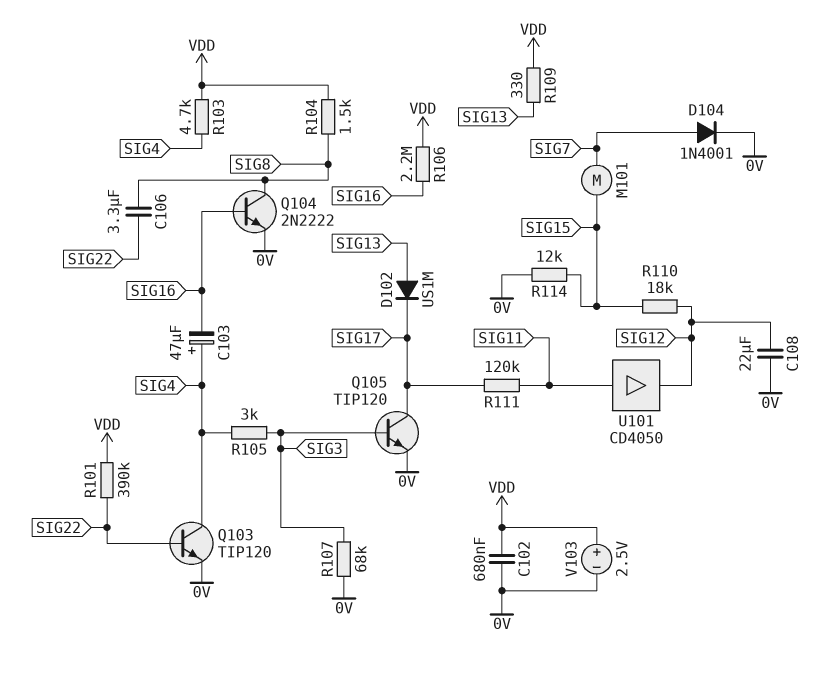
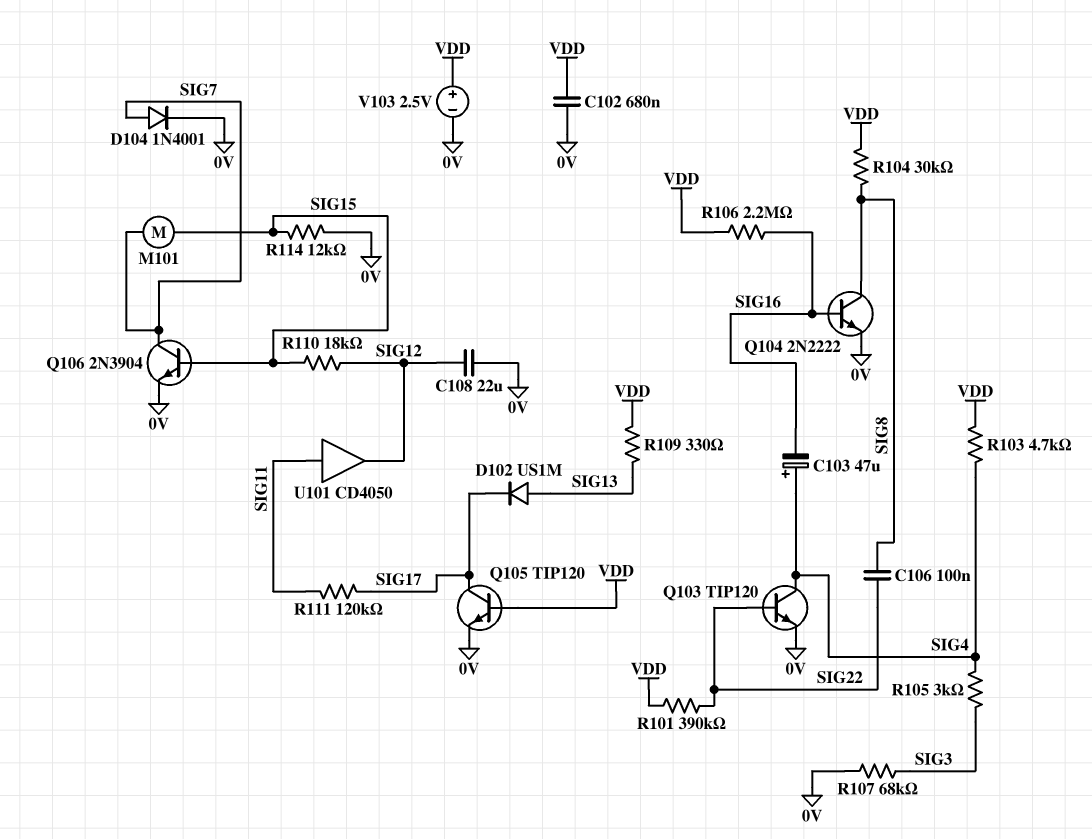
C106: 3.3uF (SIG8, SIG22) -> 100nF (SIG8, SIG22)
Q105: NPN TIP120 (B SIG3, C SIG17, E 0V) -> NPN TIP120 (B VDD, C SIG17, E 0V)
Q106: none -> NPN 2N3904 (B SIG15, C SIG7, E 0V)
R104: 1.5k (SIG8, VDD) -> 30k (SIG8, VDD)

